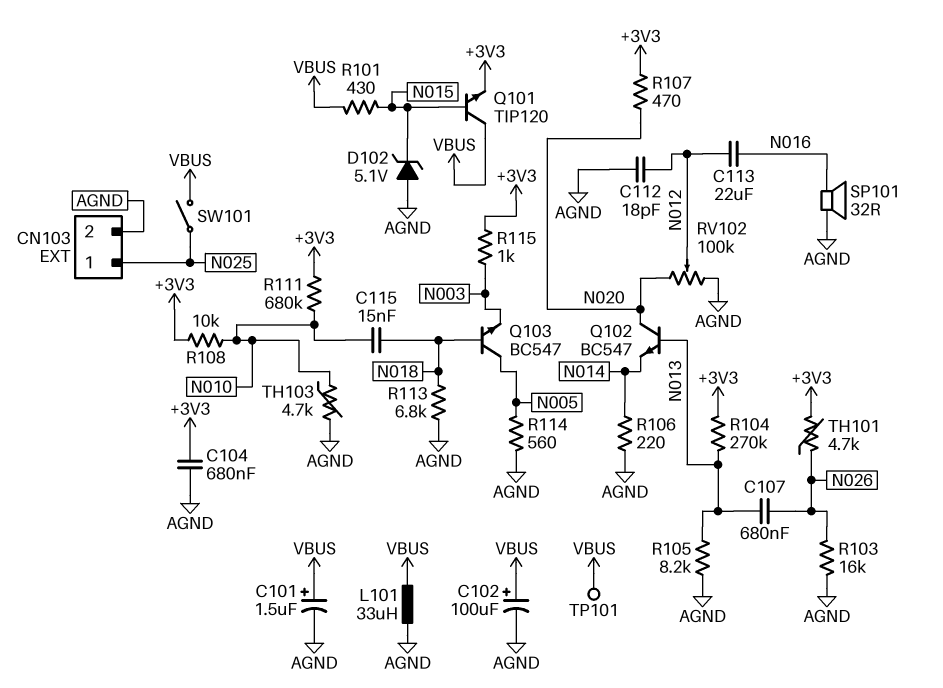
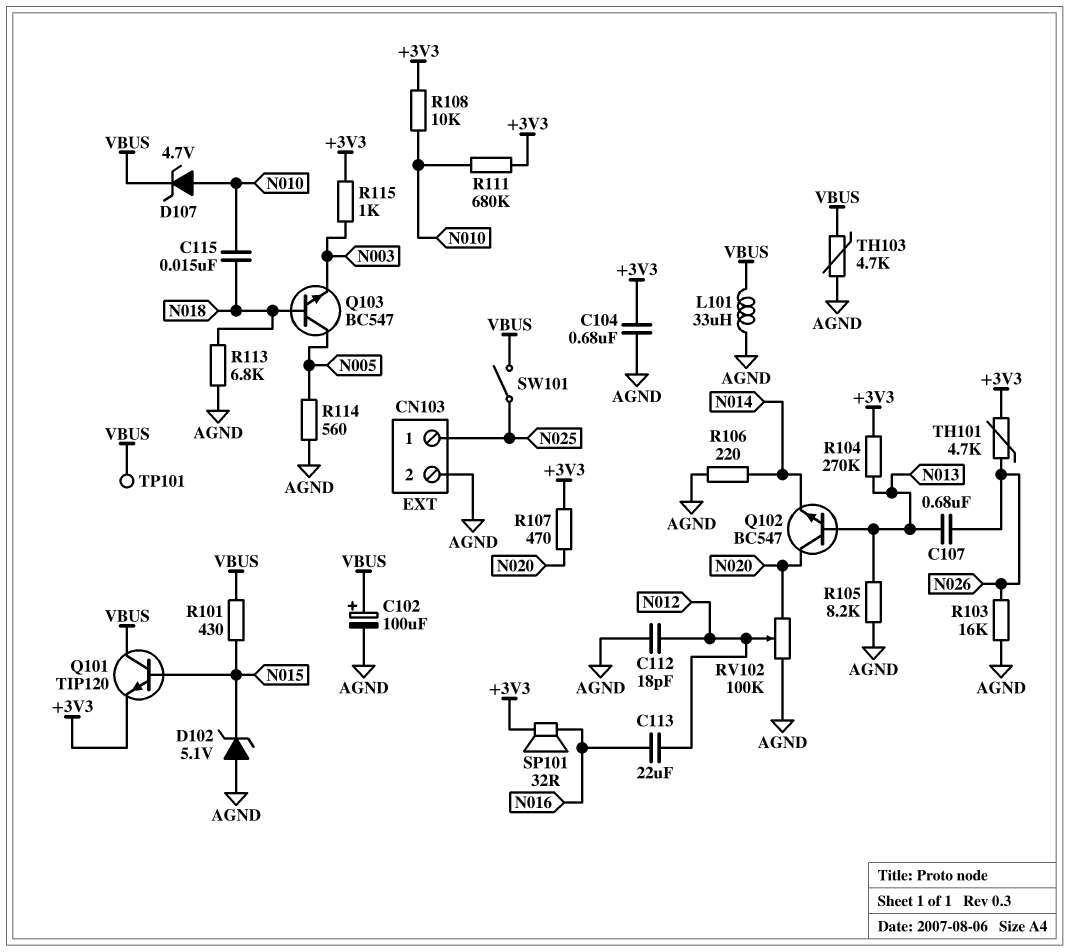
C101: 1.5uF (plus VBUS, minus AGND) -> none
D107: none -> zener 4.7V (A N010, K VBUS)
SP101: speaker 32R (AGND, N016) -> speaker 32R (+3V3, N016)
TH103: 4.7k (AGND, N010) -> 4.7k (AGND, VBUS)

